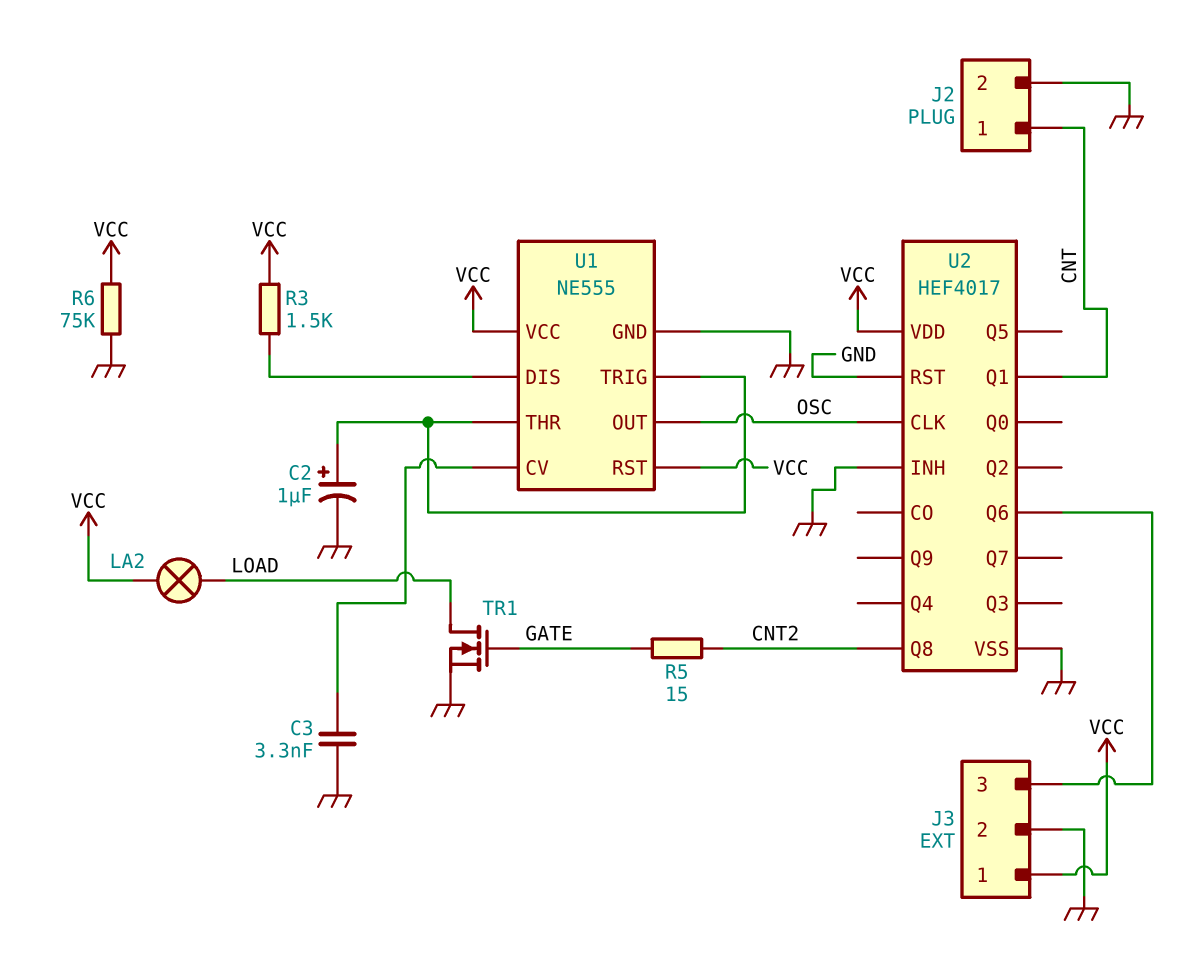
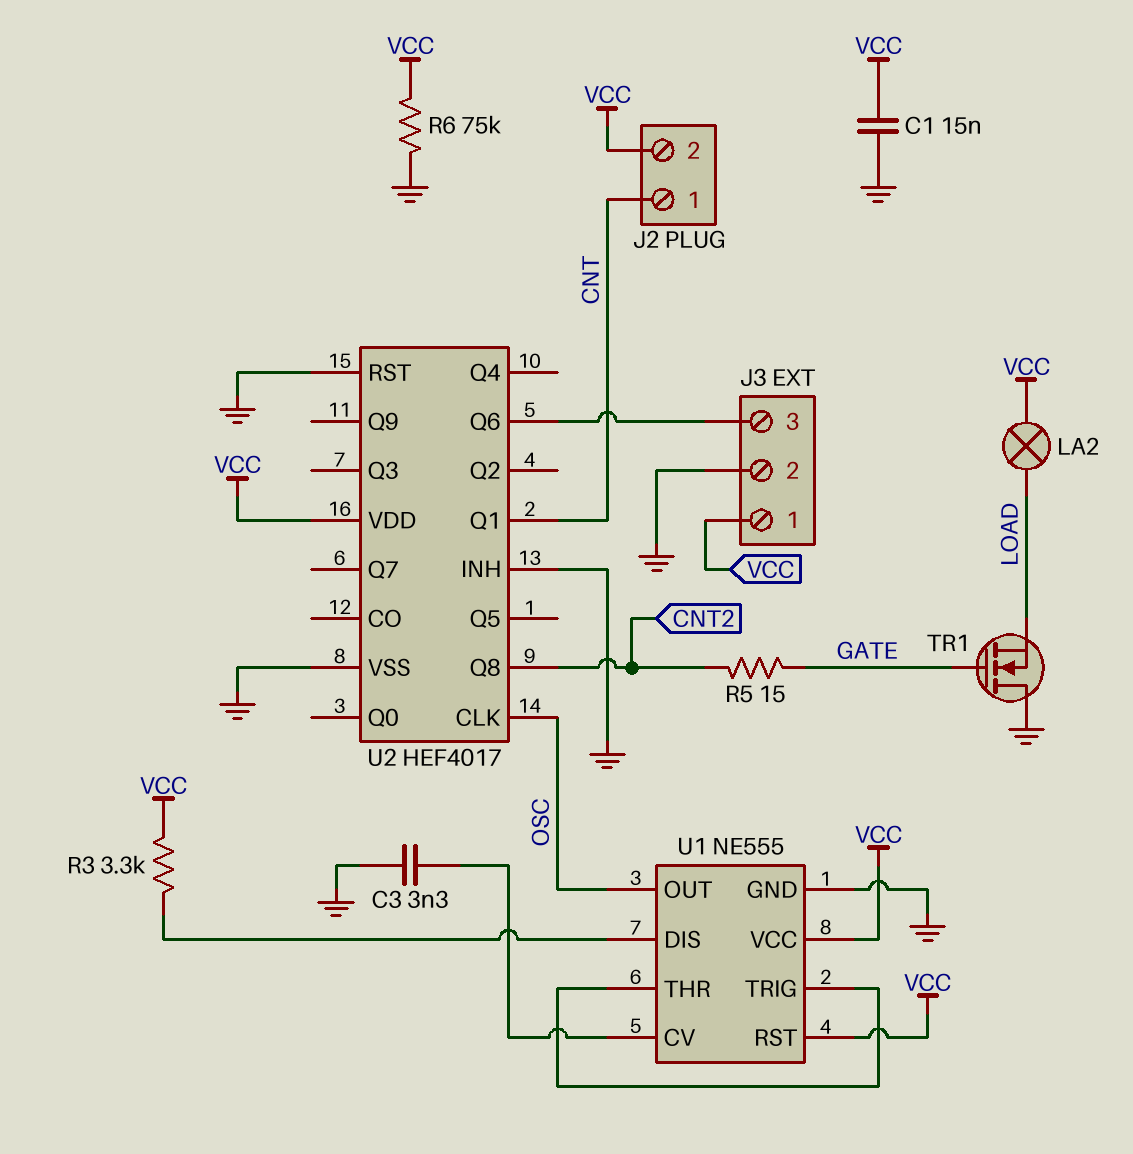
C1: none -> 15nF (GND, VCC)
C2: 1uF (plus U1/THR, minus GND) -> none
J2 pin 2: GND -> VCC
R3: 1.5k (U1/DIS, VCC) -> 3.3k (U1/DIS, VCC)
TR1: NMOS (G GATE, D LOAD, S GND) -> NMOS (G GATE, D GND, S LOAD)

